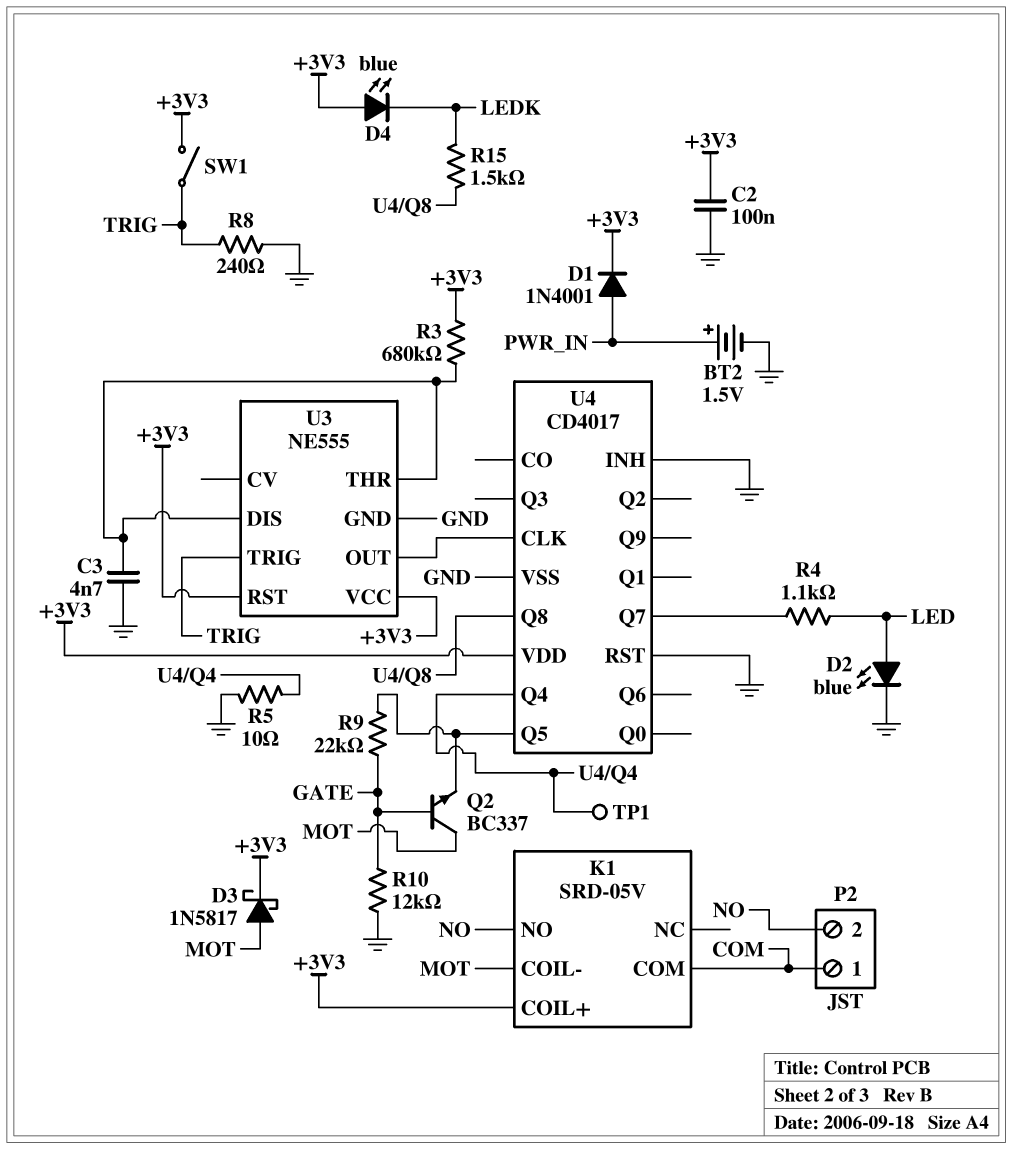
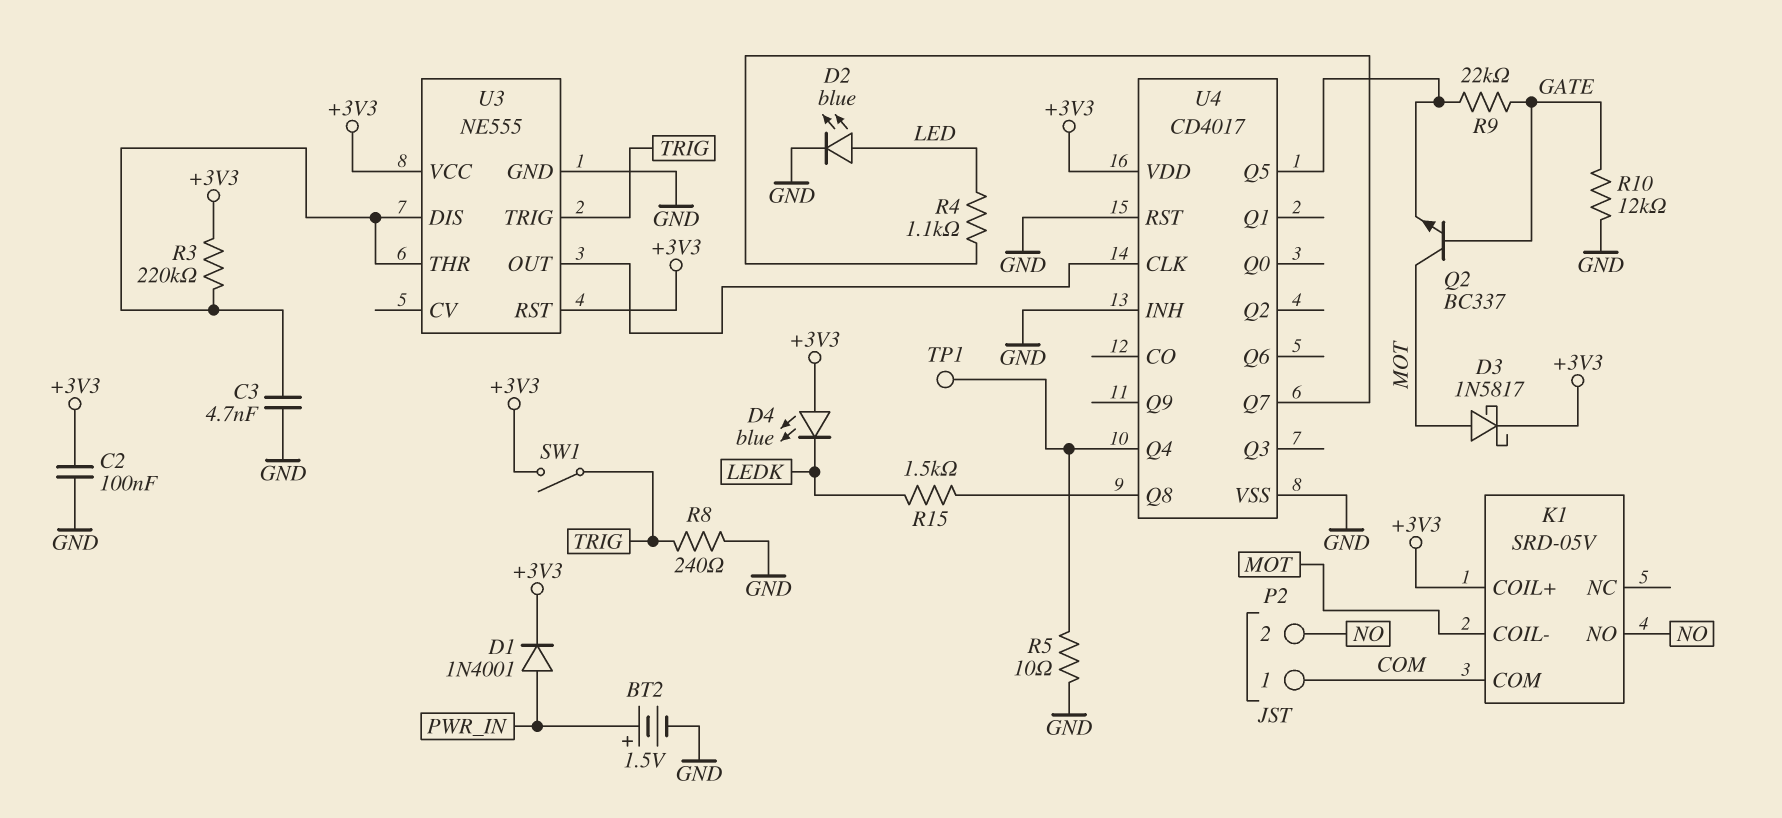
R3: 680k (+3V3, U3/DIS) -> 220k (+3V3, U3/DIS)

